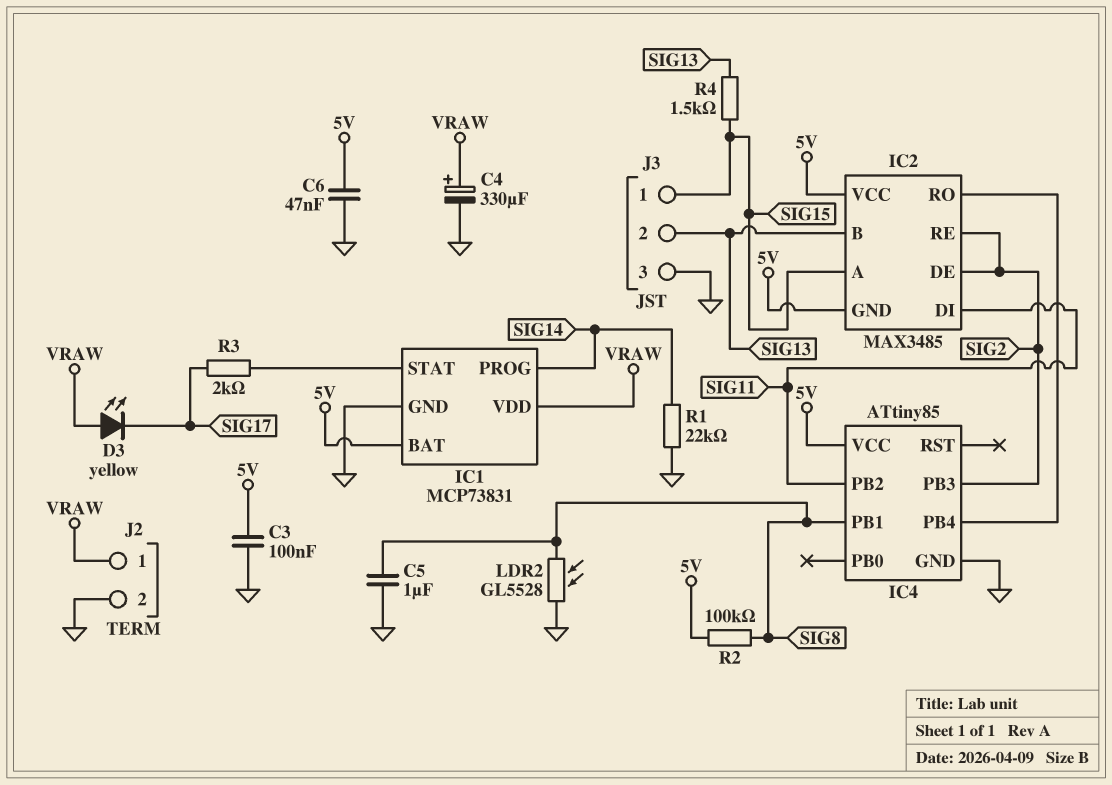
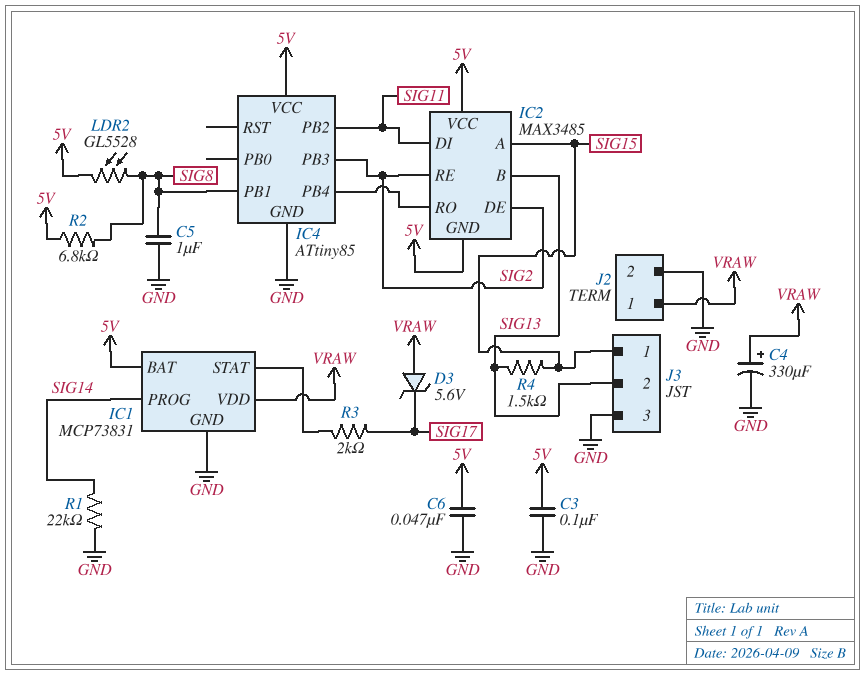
D3: LED yellow (A VRAW, K SIG17) -> zener 5.6V (A VRAW, K SIG17)
LDR2: GL5528 (GND, SIG8) -> GL5528 (5V, SIG8)
R2: 100k (5V, SIG8) -> 6.8k (5V, SIG8)

